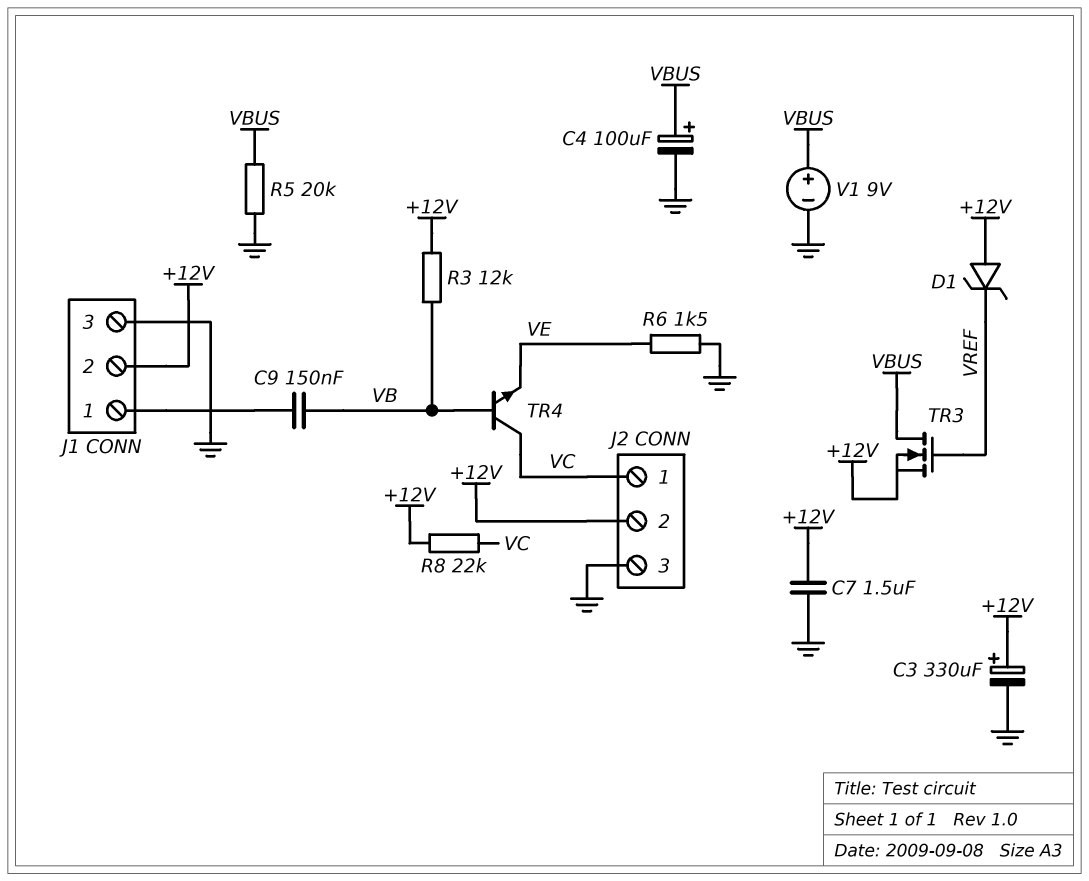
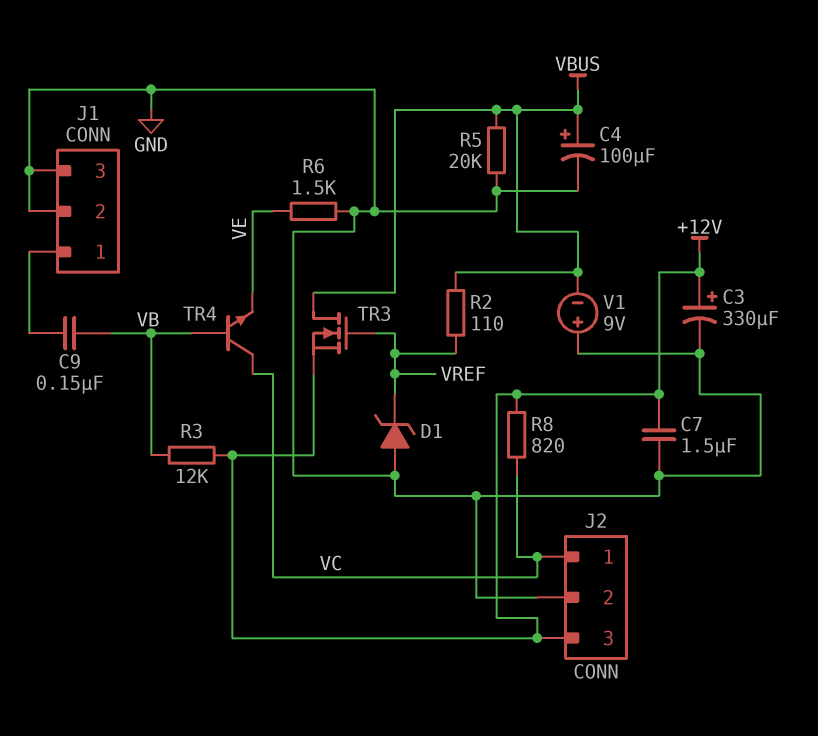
D1: zener (A +12V, K VREF) -> zener (A GND, K VREF)
J1 pin 2: +12V -> GND
J2 pin 2: +12V -> GND
J2 pin 3: GND -> +12V
R2: none -> 110 (VBUS, VREF)
R8: 22k (+12V, VC) -> 820 (+12V, VC)
V1: 9V (plus VBUS, minus GND) -> 9V (plus GND, minus VBUS)

